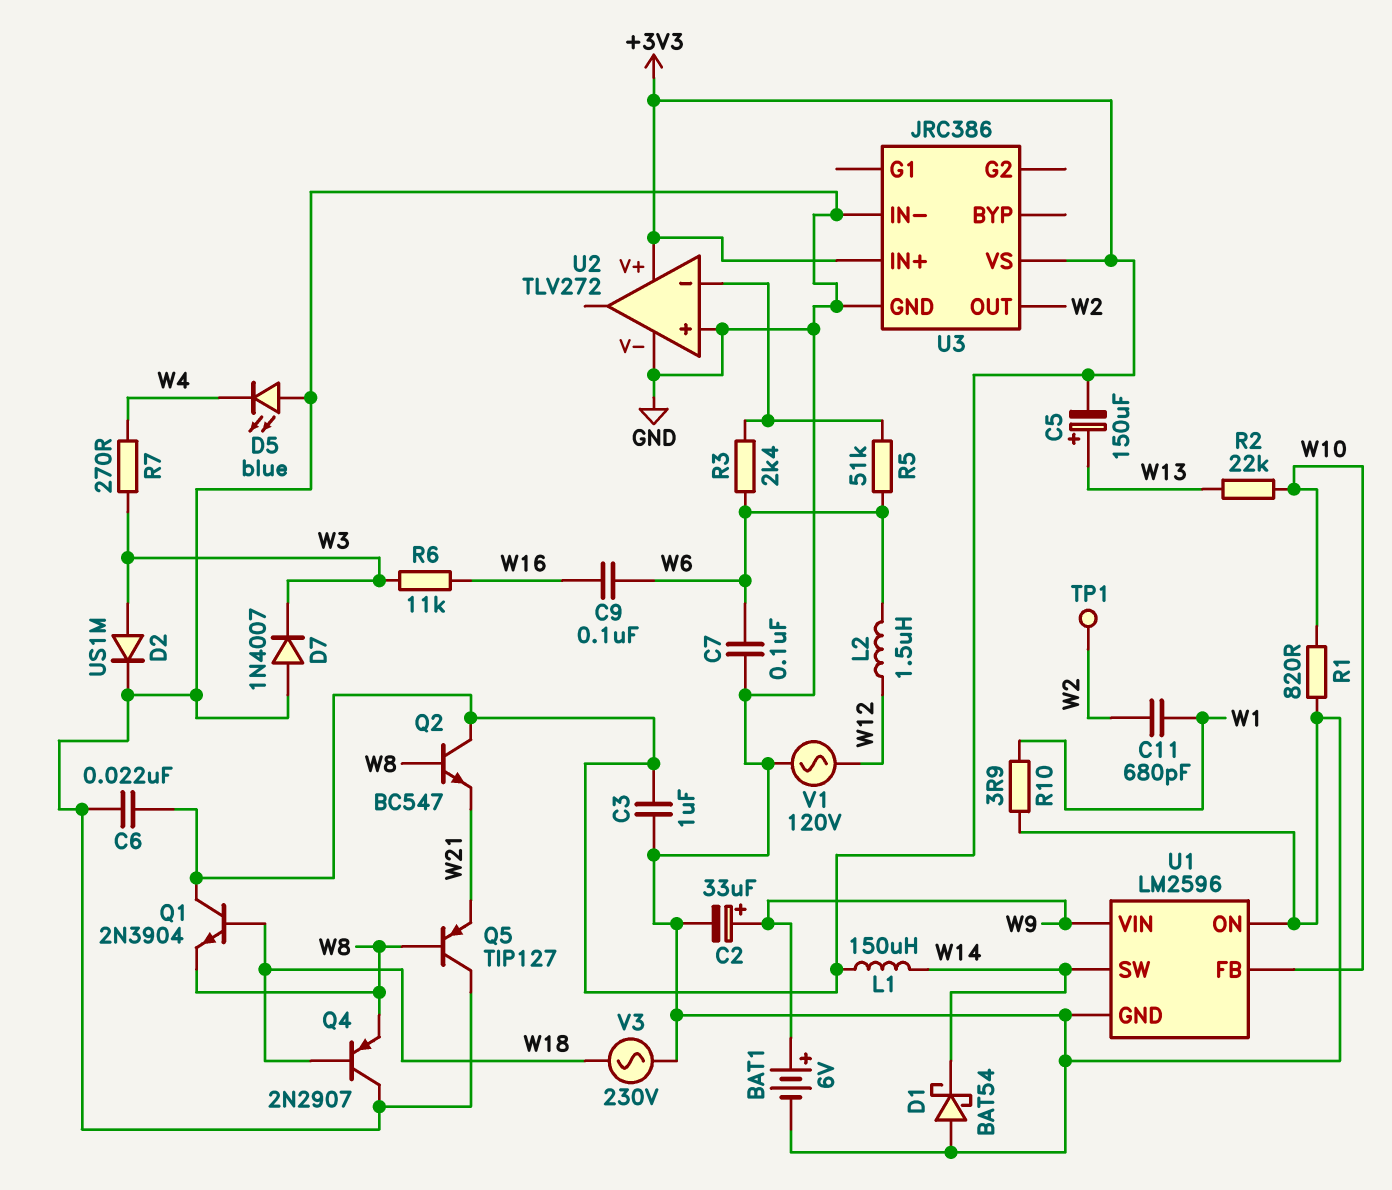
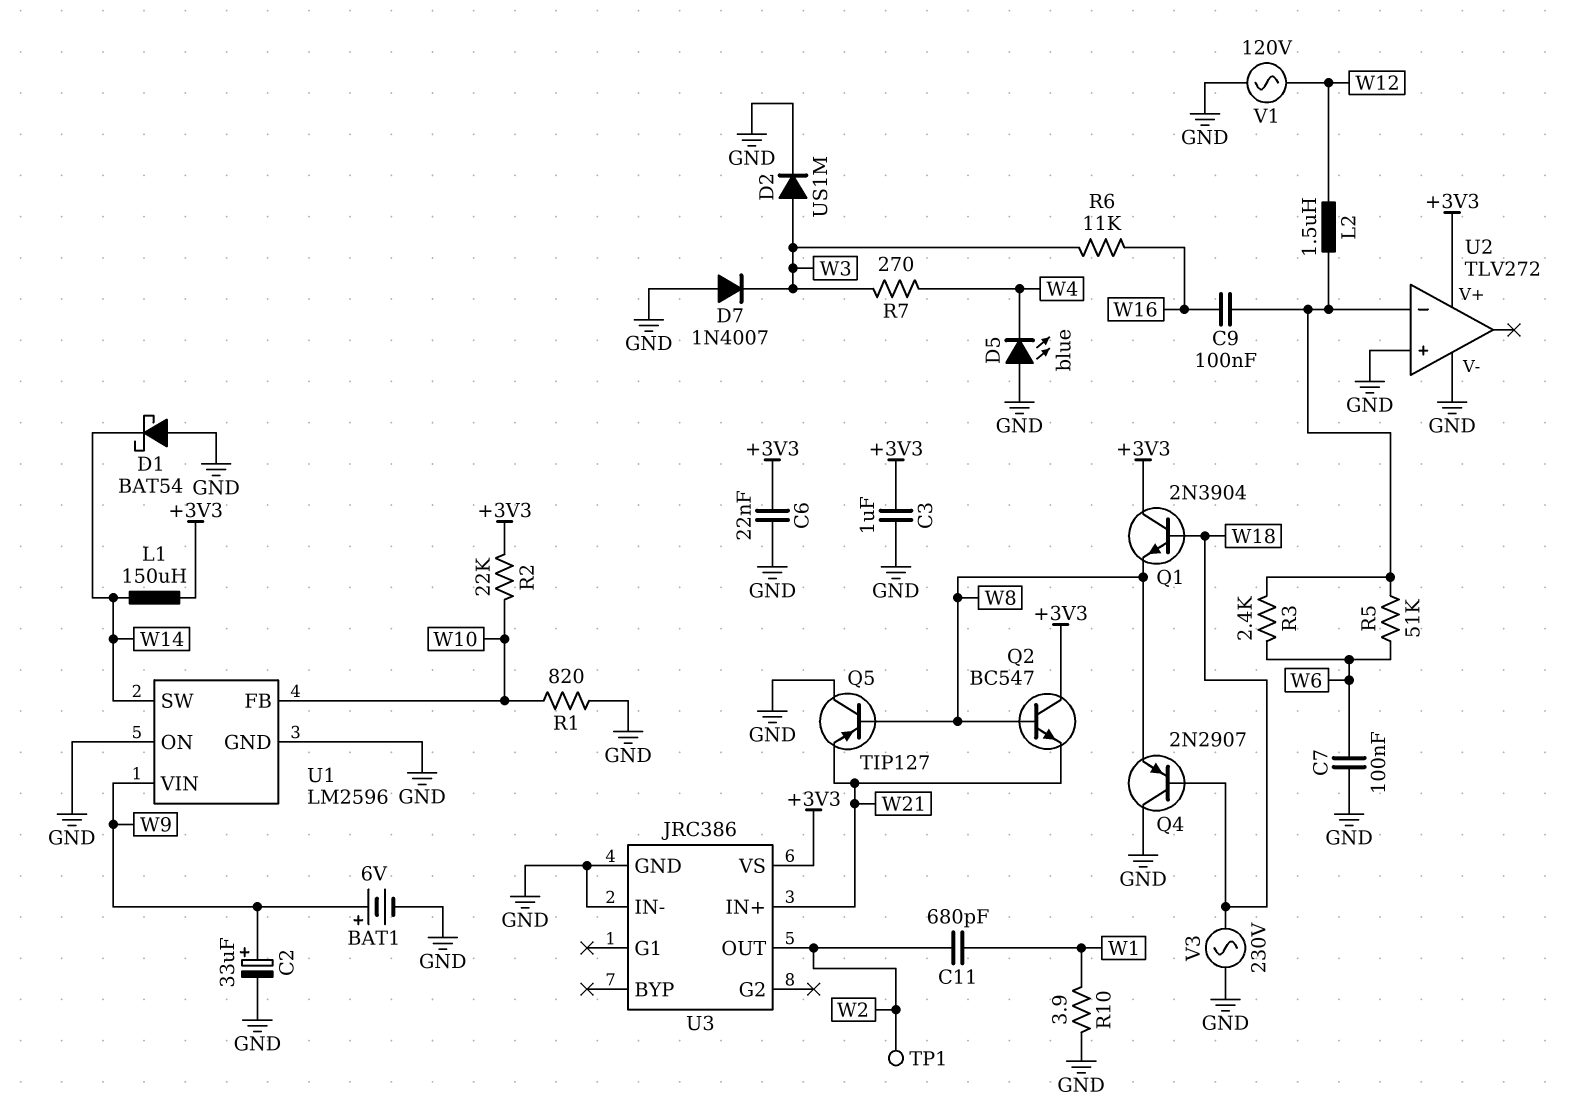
C5: 150uF (plus W13, minus +3V3) -> none
C9: 100nF (W6, W16) -> 100nF (U2/in-, W16)
L2: 1.5uH (W6, W12) -> 1.5uH (U2/in-, W12)
R2: 22k (W10, W13) -> 22k (+3V3, W10)
U3 pin IN+: +3V3 -> W21

